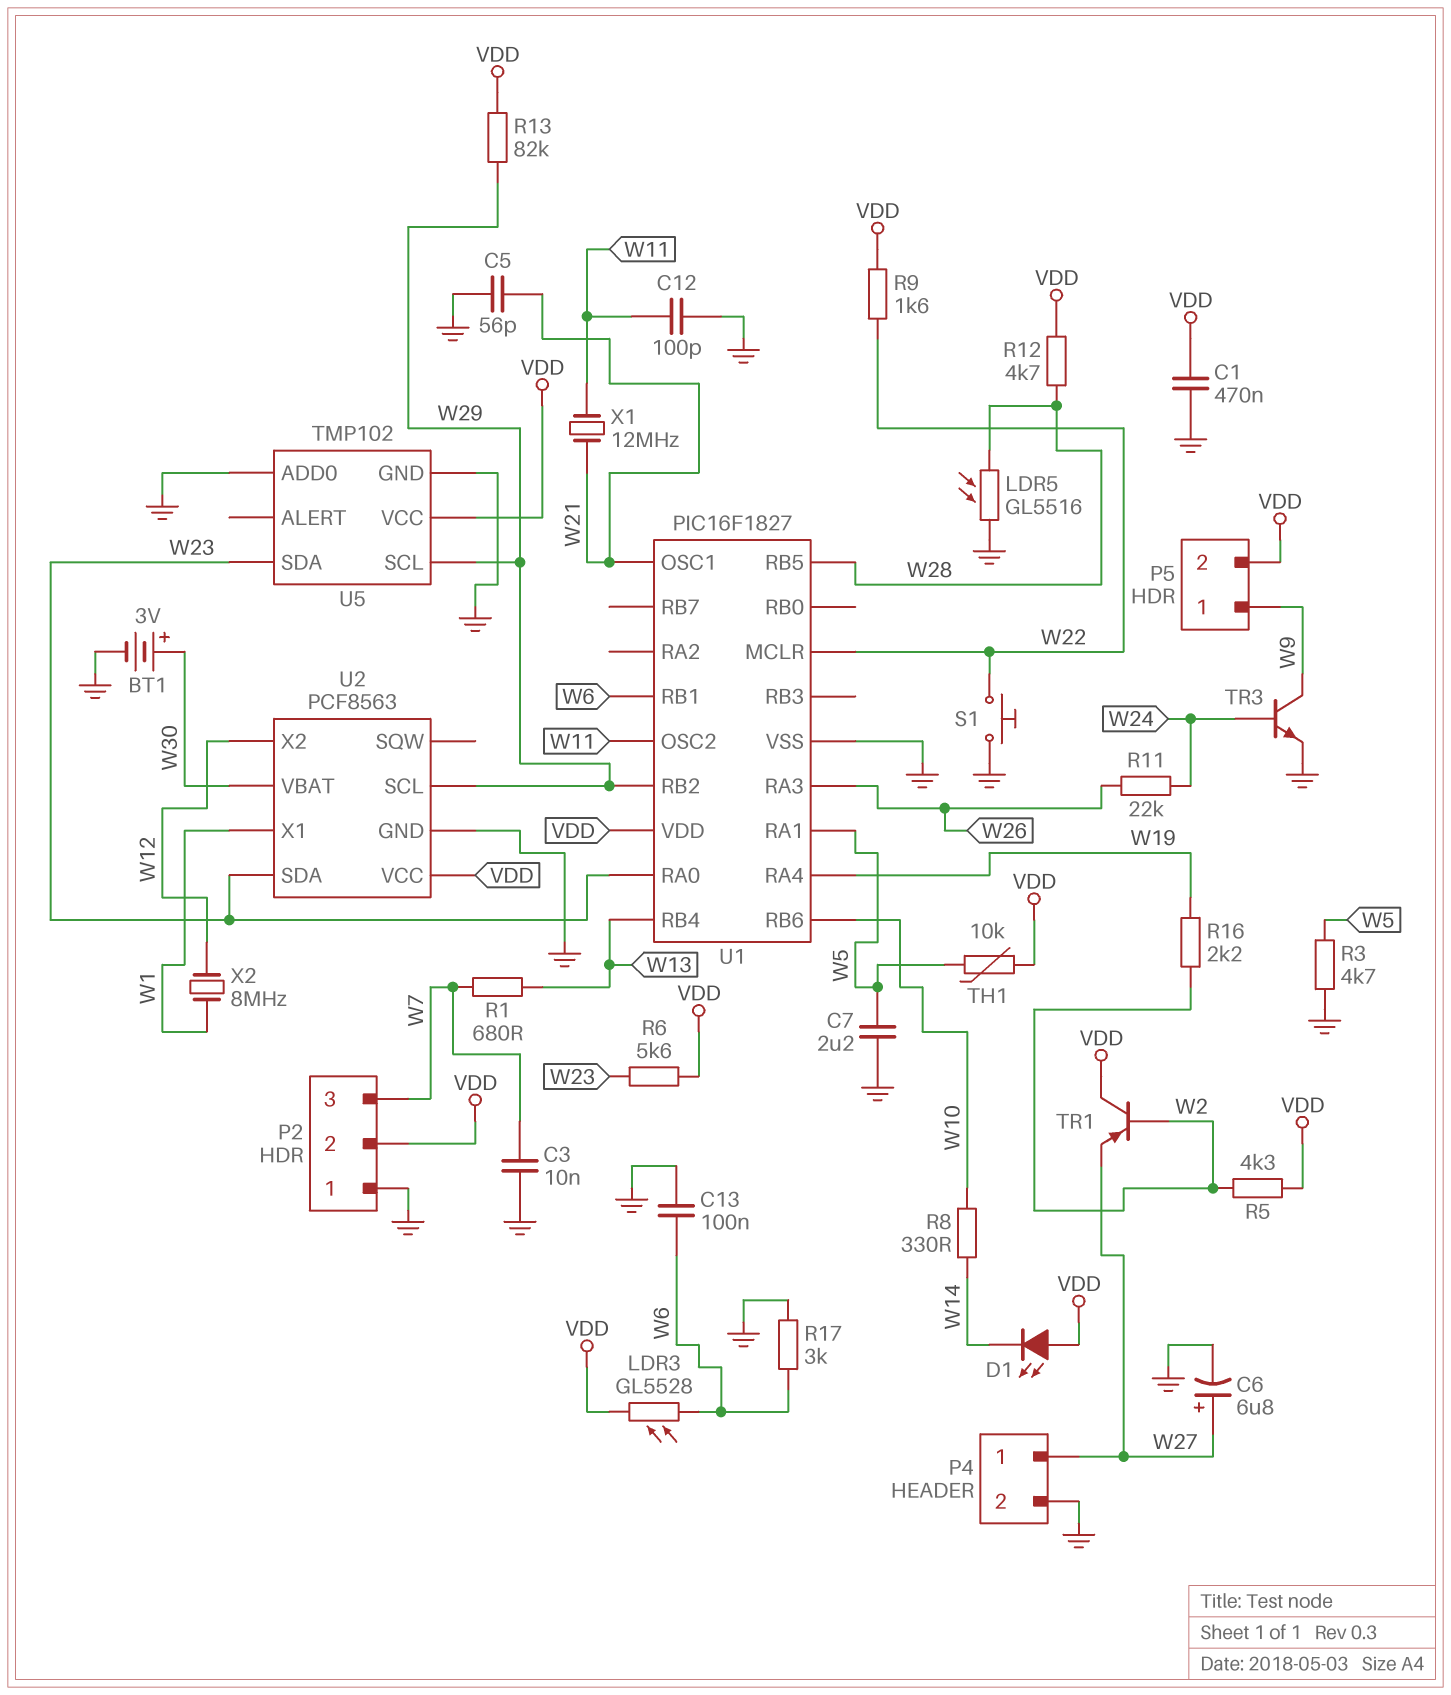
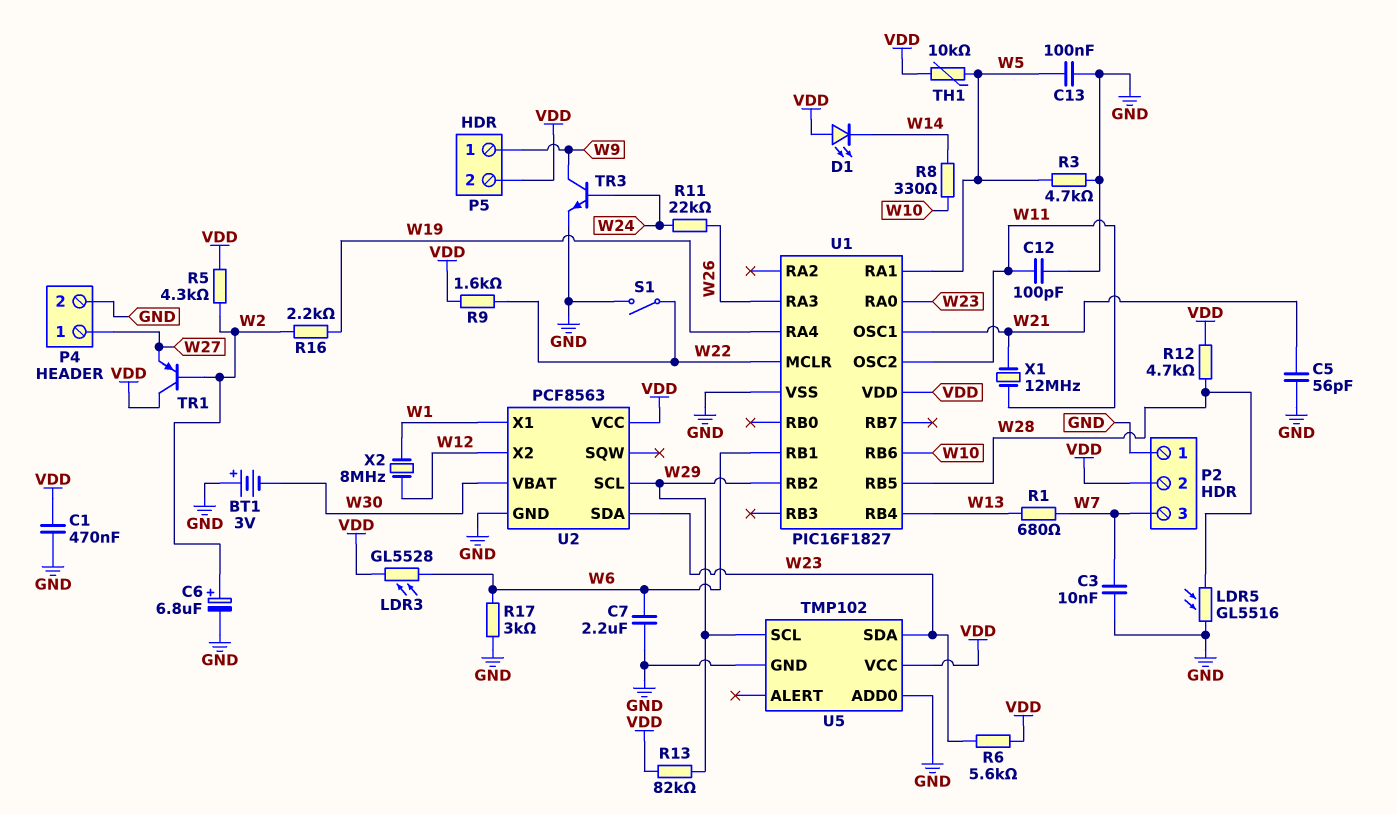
BT1: 3V (plus W30, minus GND) -> 3V (plus GND, minus W30)
C6: 6.8uF (plus W27, minus GND) -> 6.8uF (plus W2, minus GND)
C7: 2.2uF (GND, W5) -> 2.2uF (GND, W6)
C13: 100nF (GND, W6) -> 100nF (GND, W5)
S1: button (GND, W22) -> switch (GND, W22)

